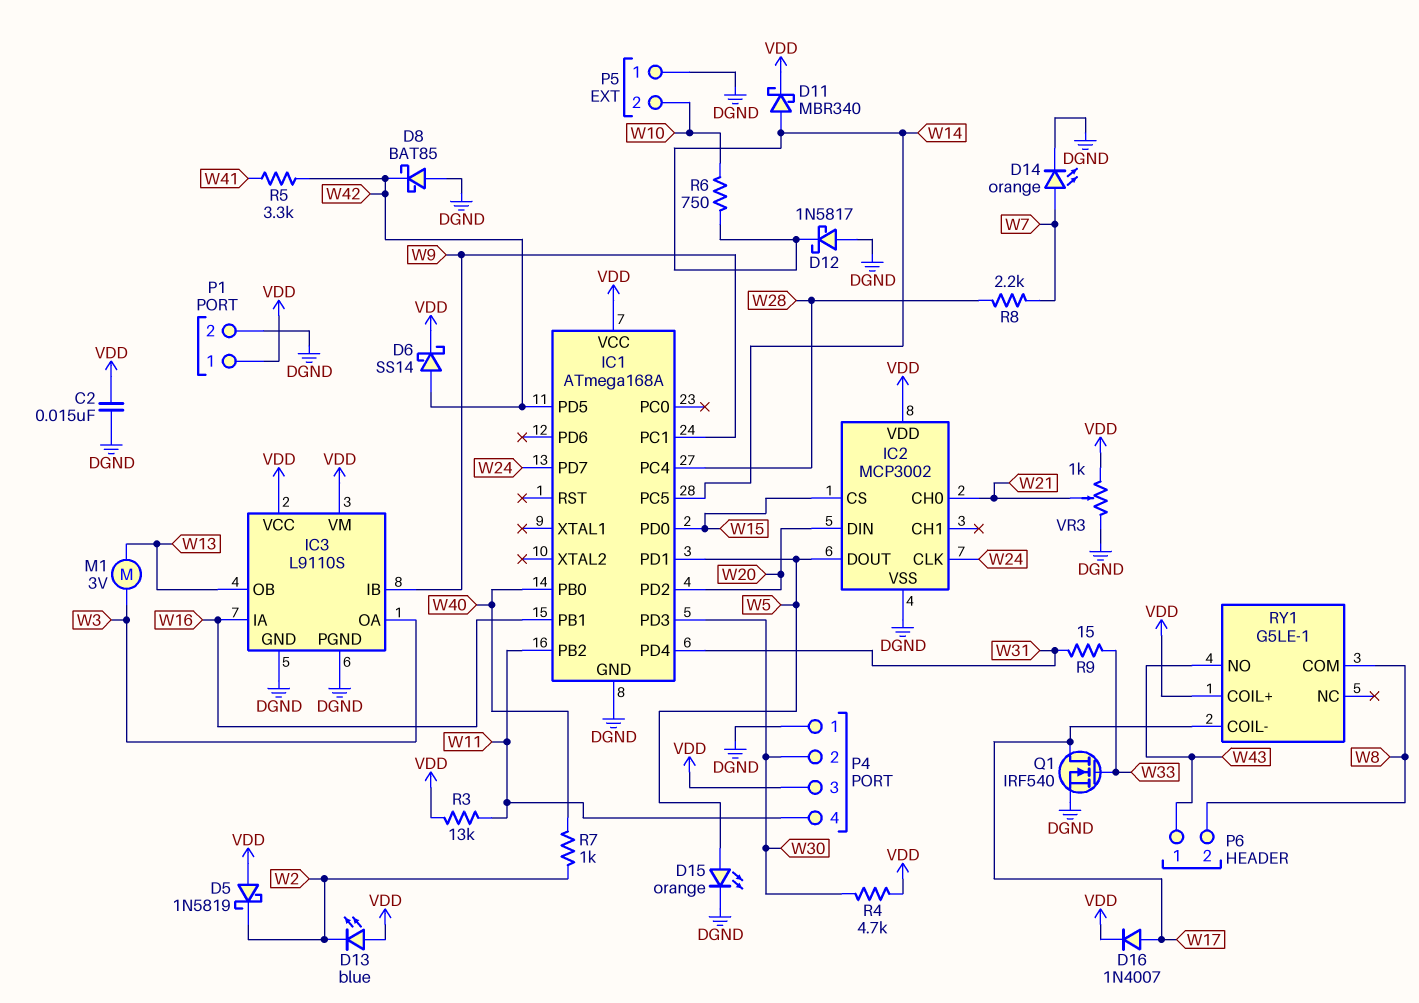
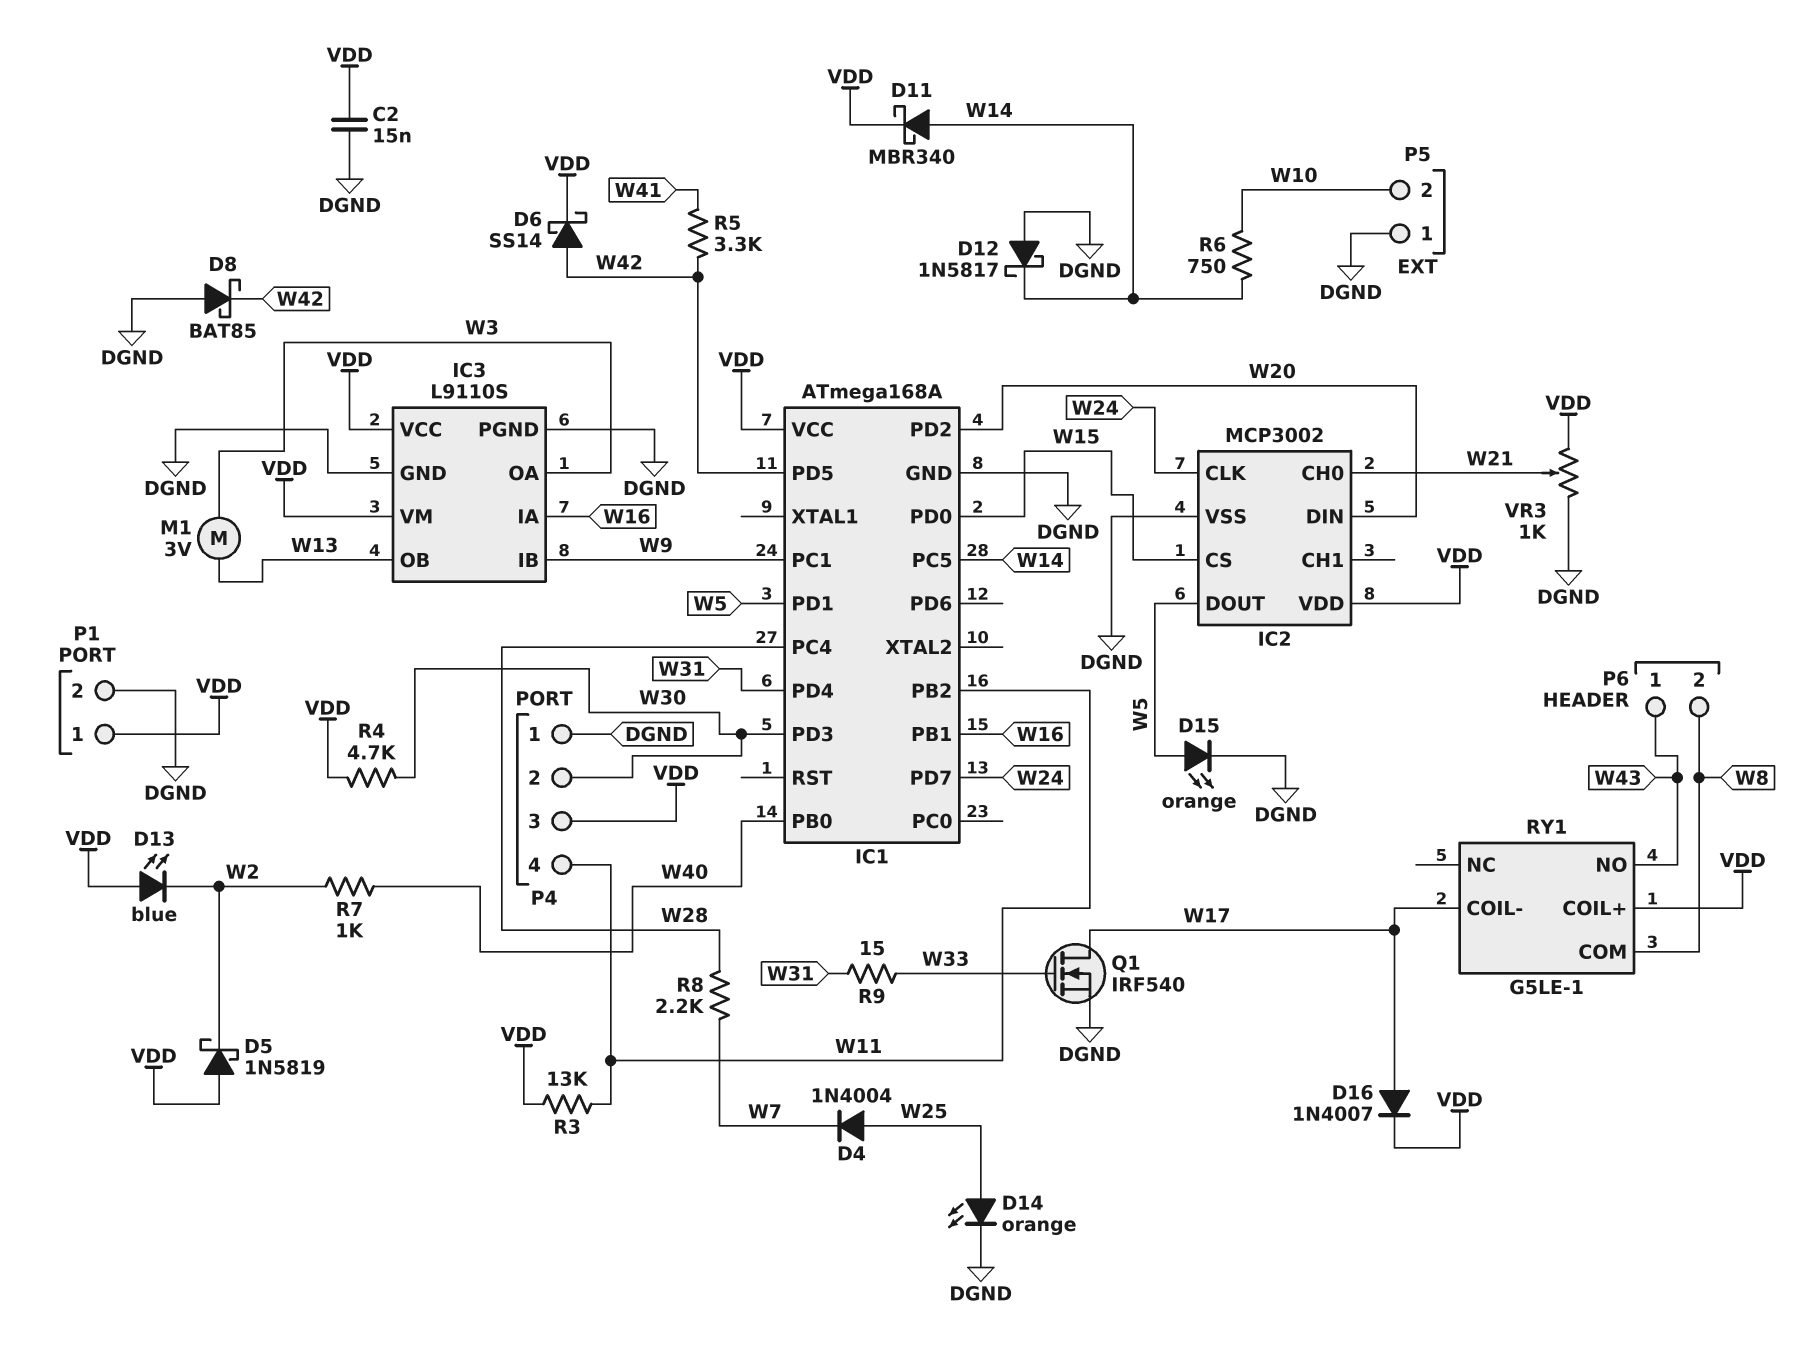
D4: none -> diode 1N4004 (A W25, K W7)
D14: LED orange (A W7, K DGND) -> LED orange (A W25, K DGND)

